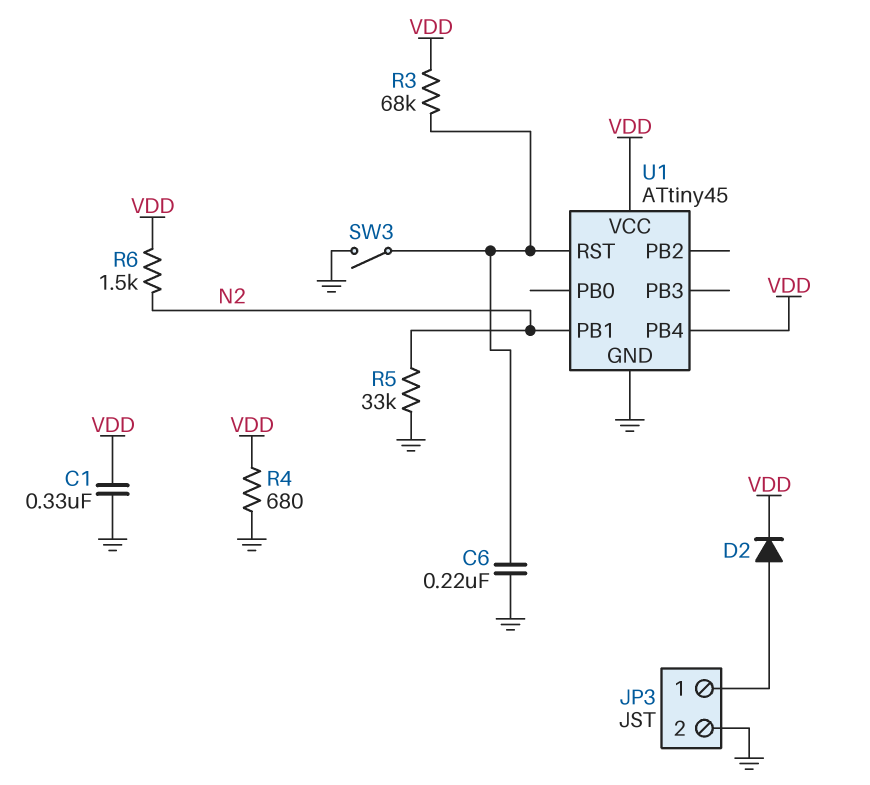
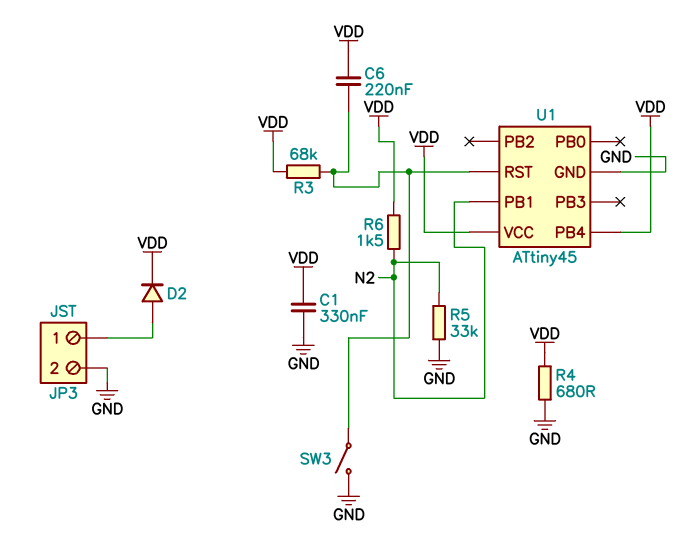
C6: 220nF (GND, U1/RST) -> 220nF (U1/RST, VDD)

